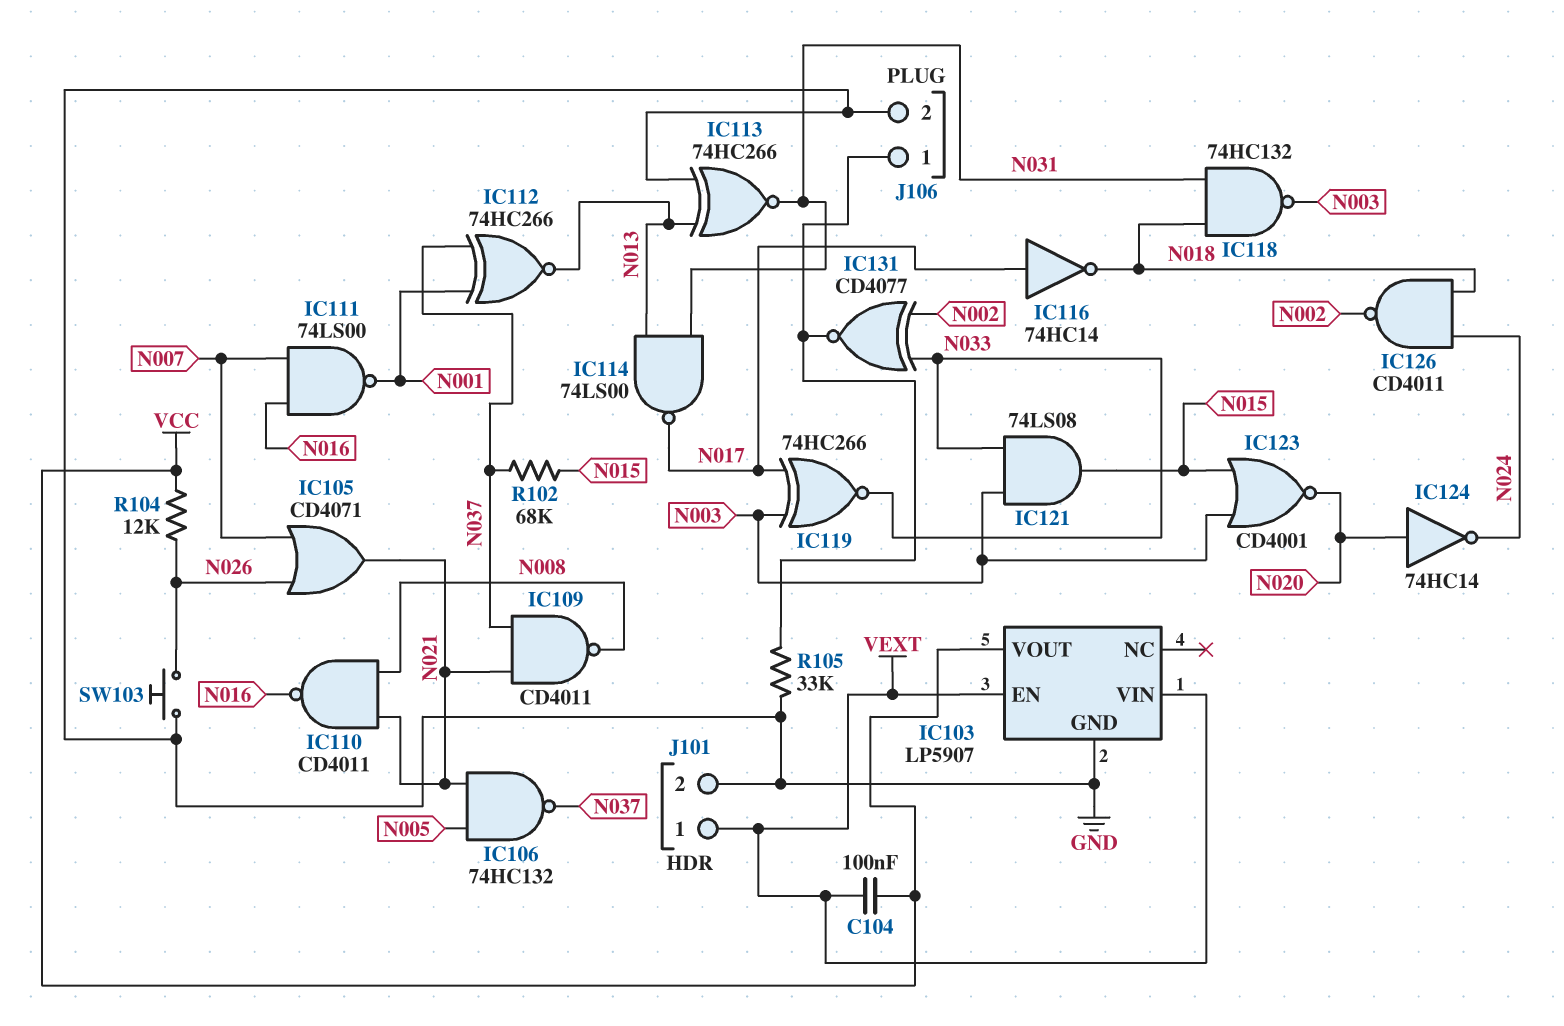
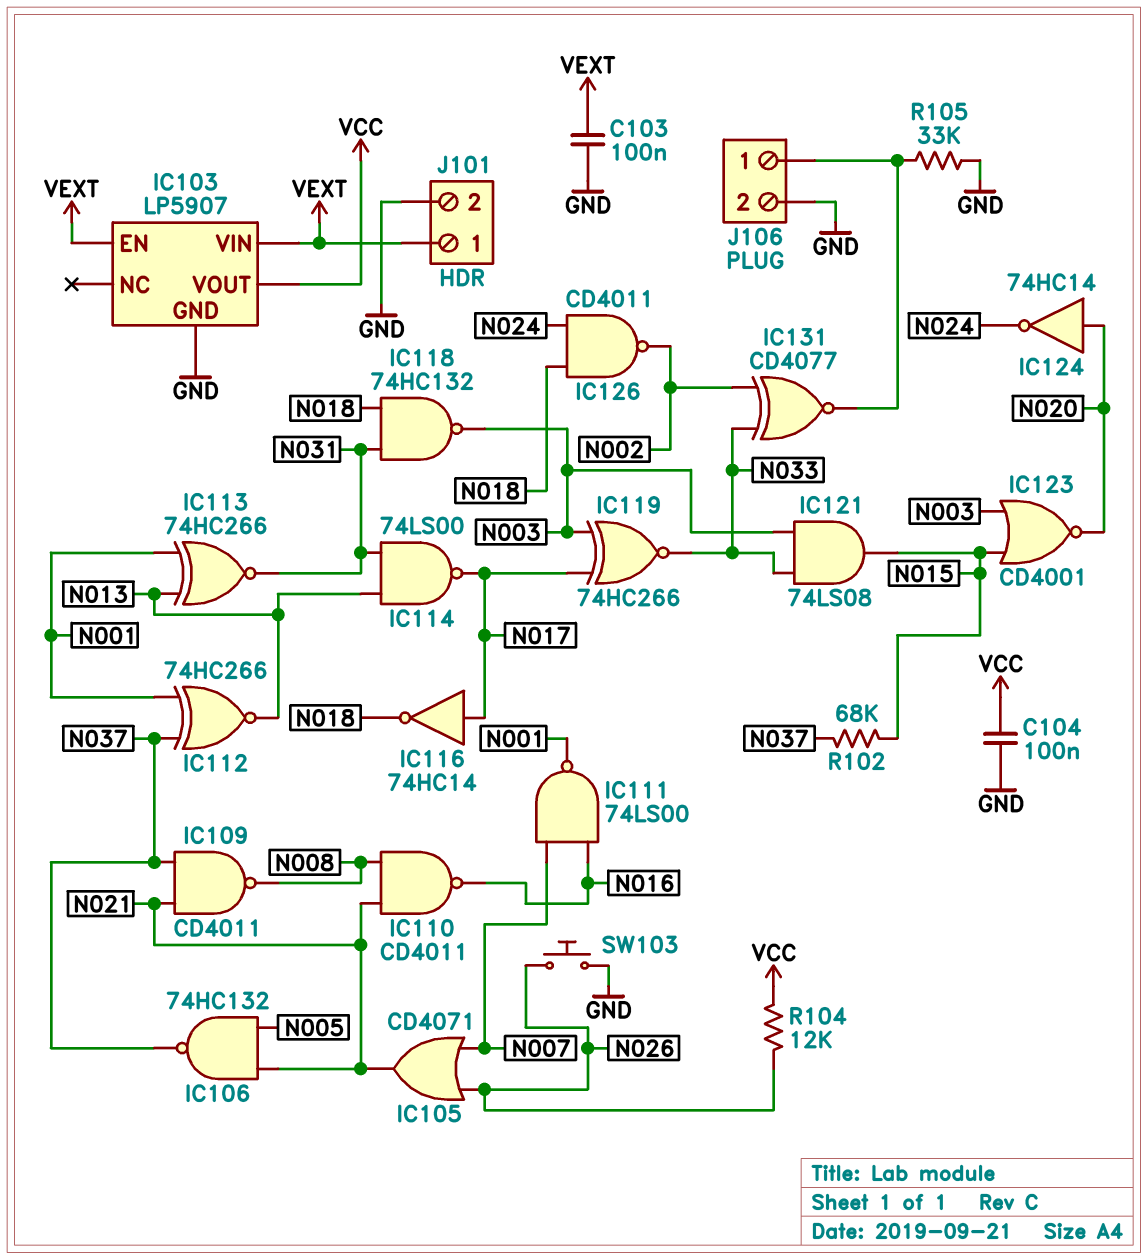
C103: none -> 100nF (GND, VEXT)
C104: 100nF (VCC, VEXT) -> 100nF (GND, VCC)
IC113: XNOR 74HC266 (in GND, in N013, out N031) -> XNOR 74HC266 (in N001, in N013, out N031)

